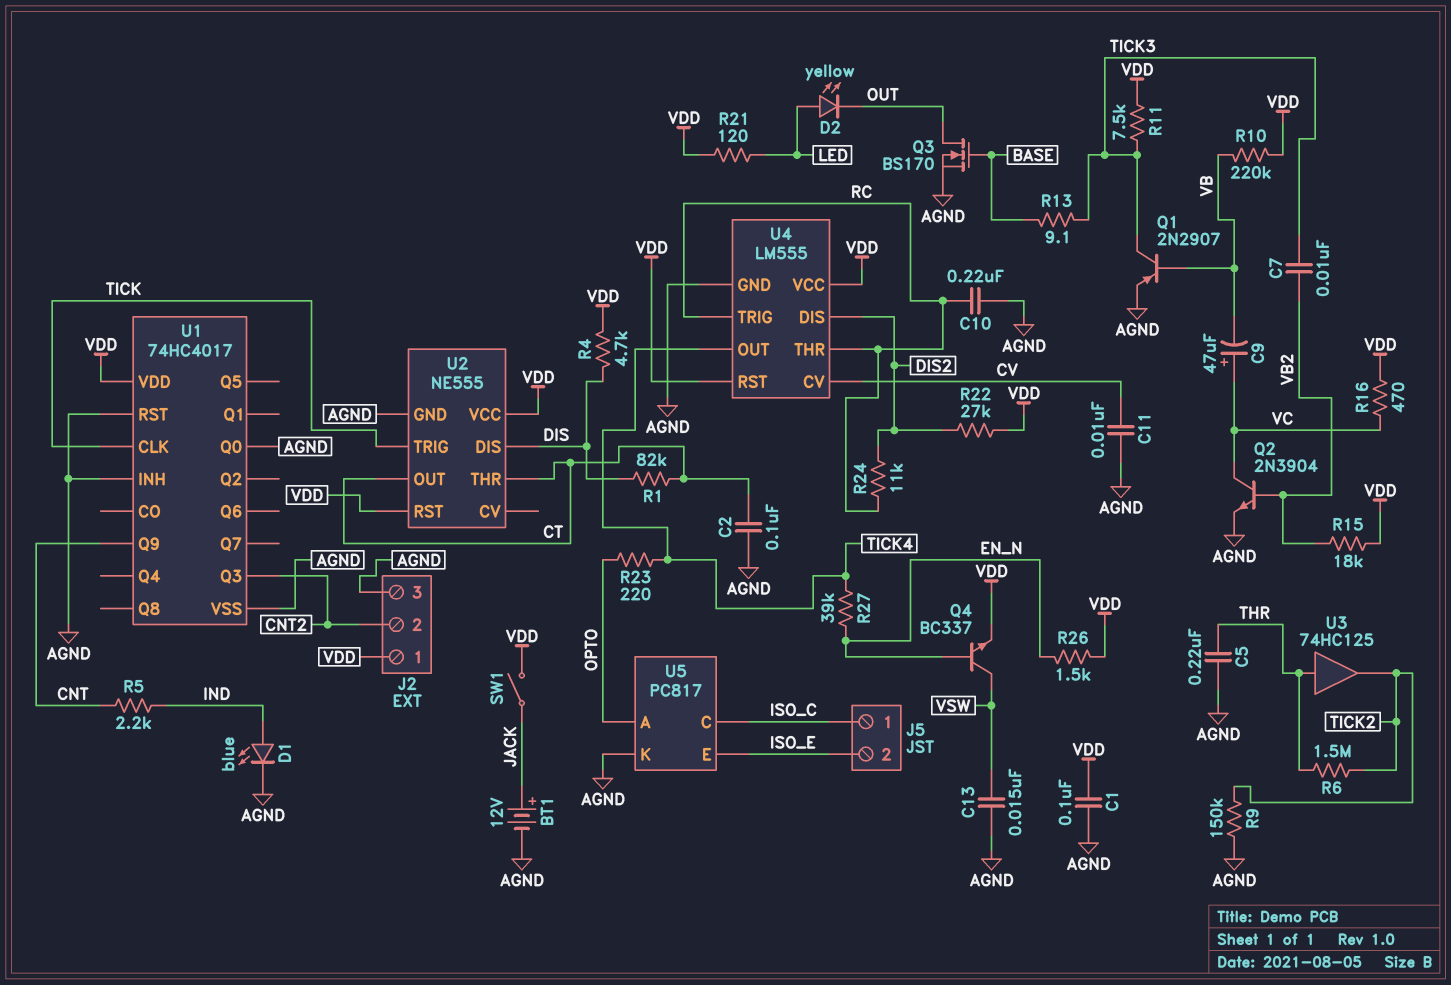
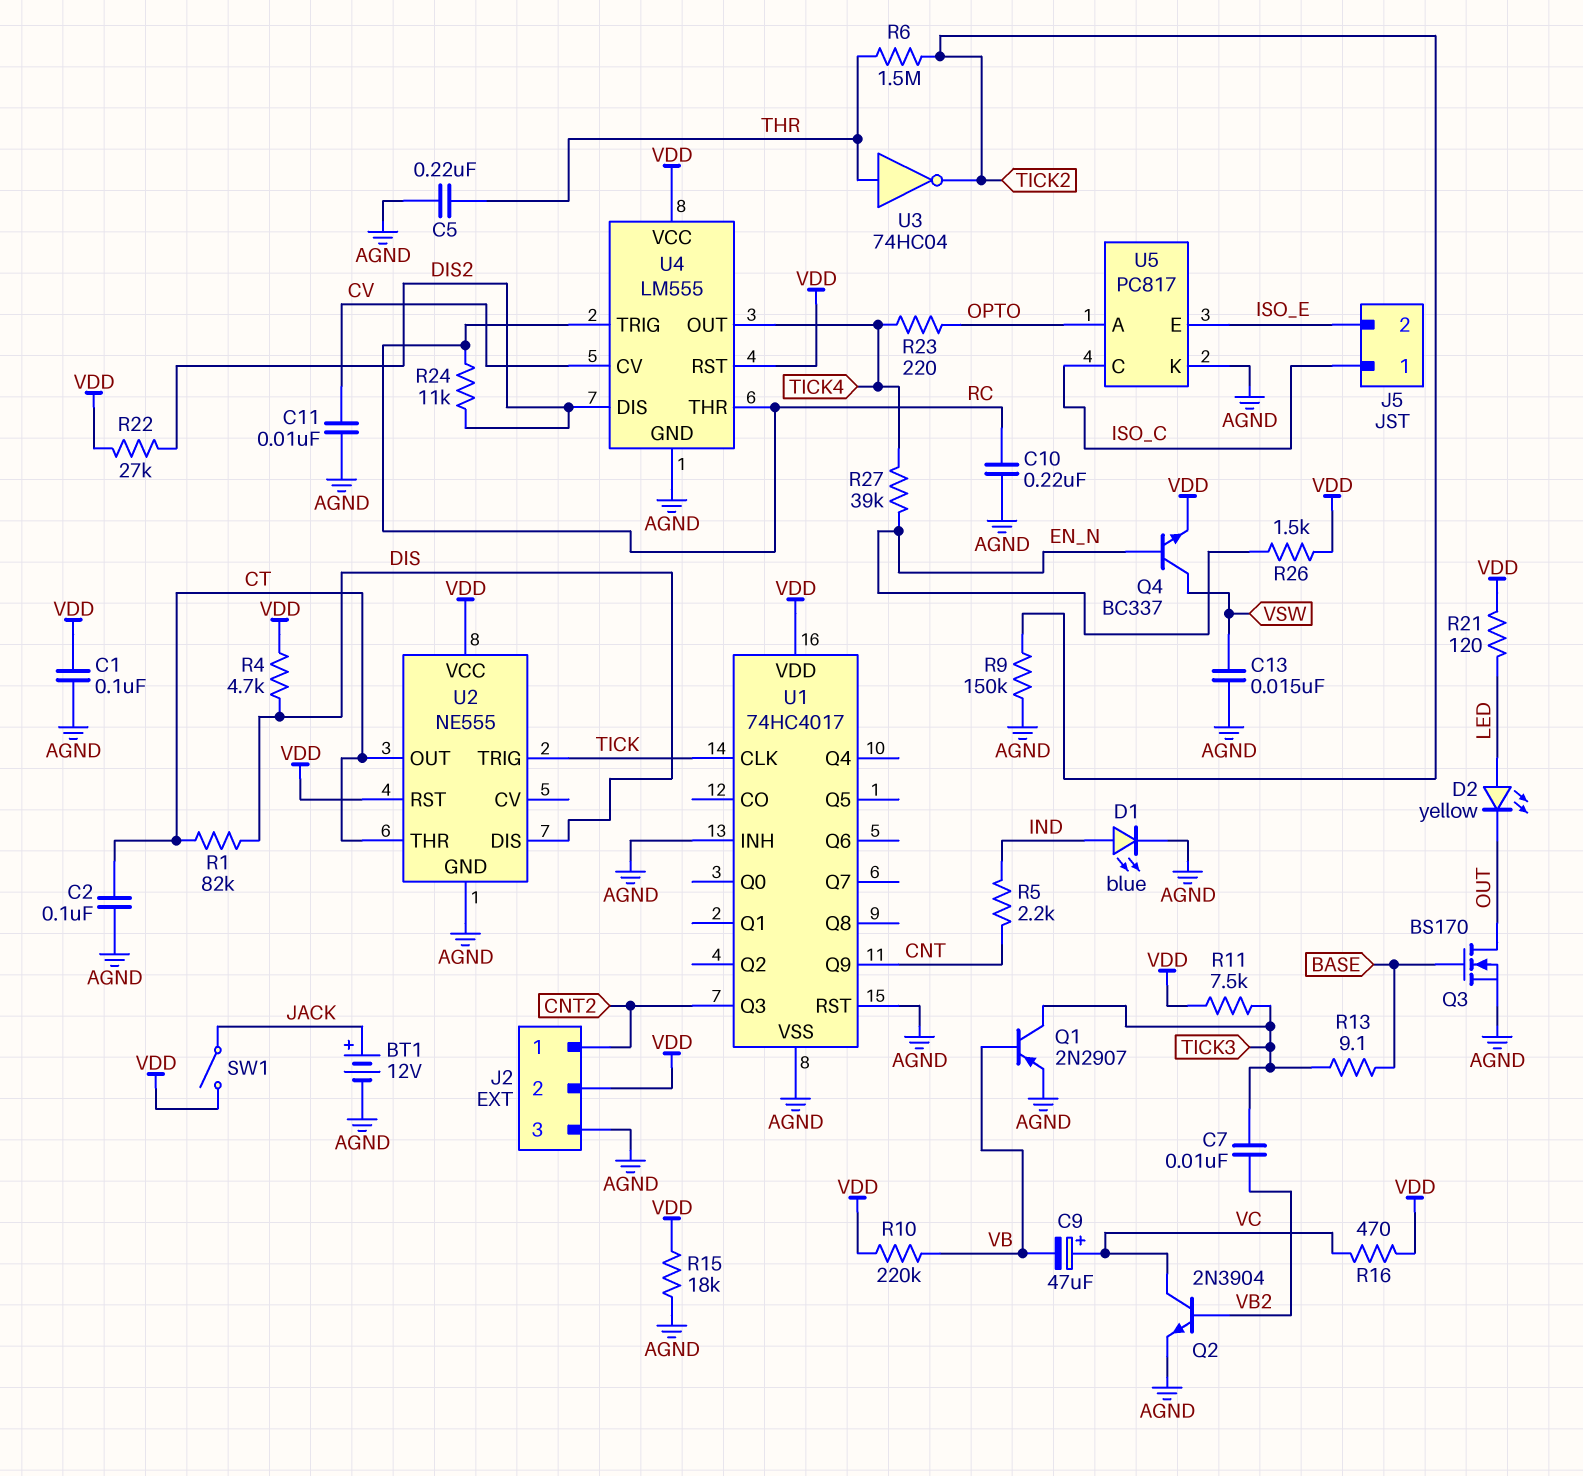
J2 pin 1: VDD -> CNT2
J2 pin 2: CNT2 -> VDD
R15: 18k (VB2, VDD) -> 18k (AGND, VDD)
U1 pin Q0: AGND -> none
U3: buffer 74HC125 (in THR, out TICK2) -> NOT 74HC04 (in THR, out TICK2)

